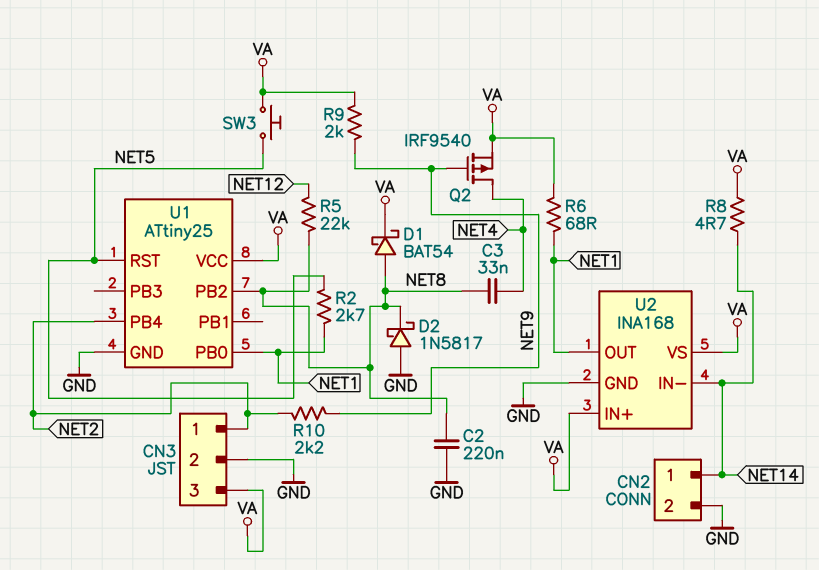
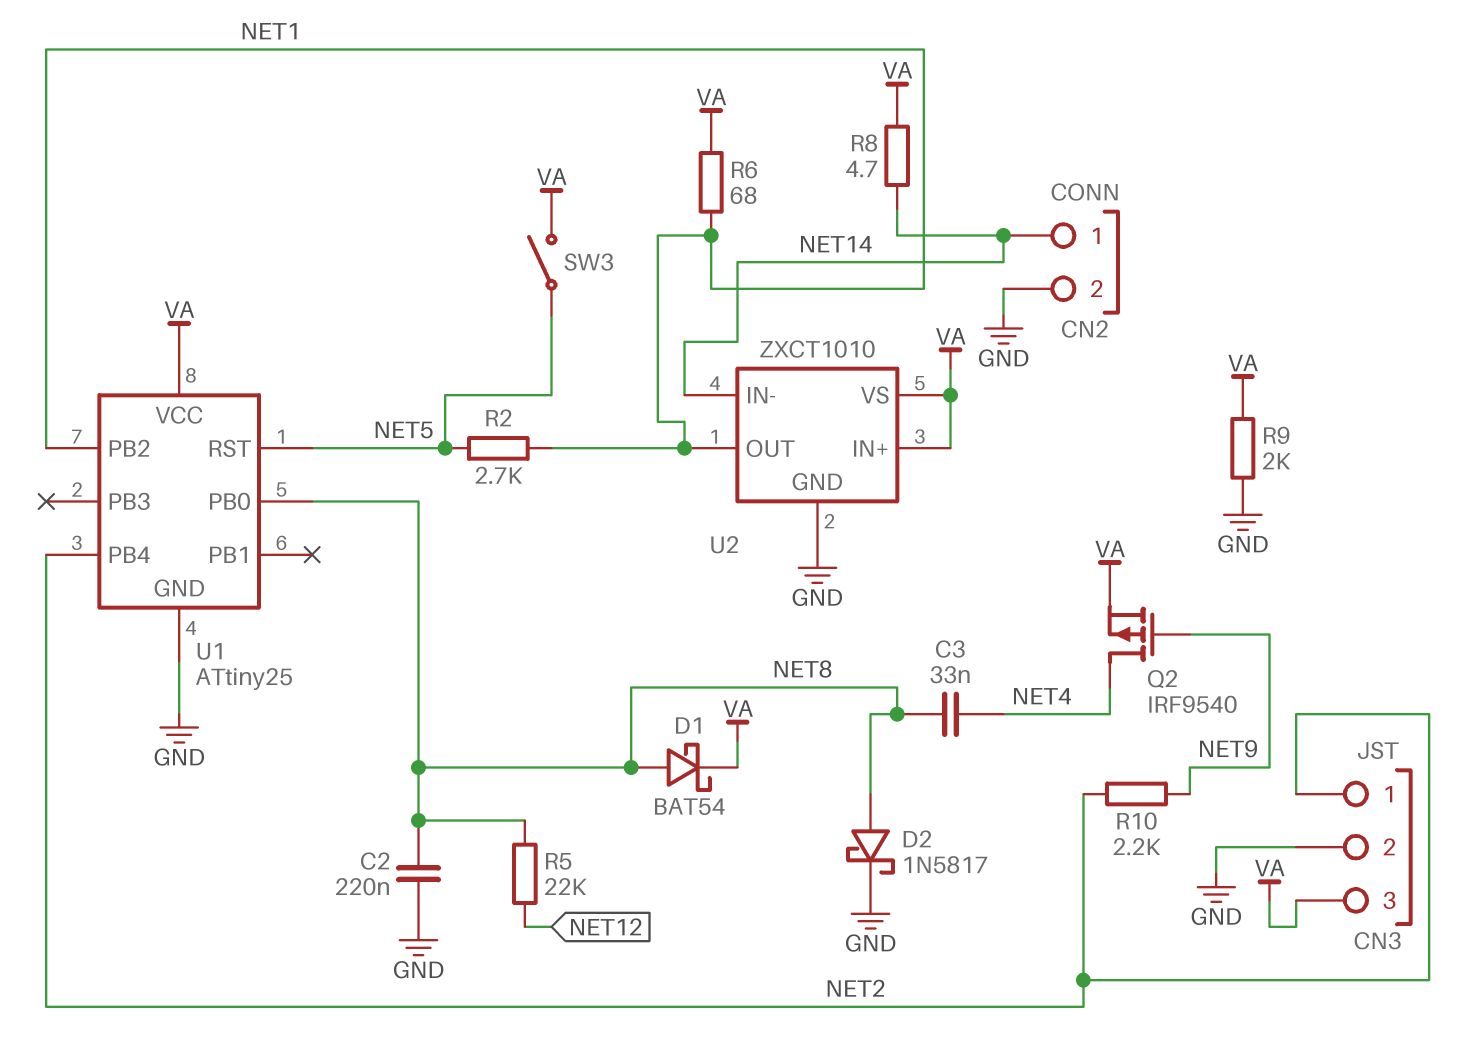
D2: schottky 1N5817 (A GND, K NET8) -> schottky 1N5817 (A NET8, K GND)
R9: 2k (NET9, VA) -> 2k (GND, VA)
SW3: button (NET5, VA) -> switch (NET5, VA)
U1 pin PB0: NET1 -> NET8
U1 pin PB2: NET8 -> NET1
U2: INA168 -> ZXCT1010

